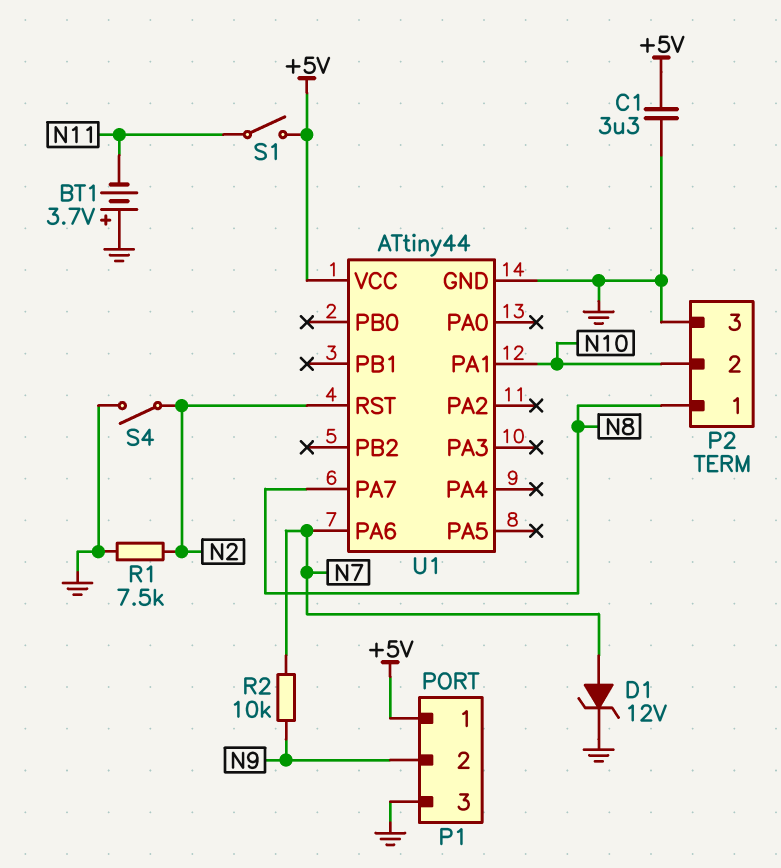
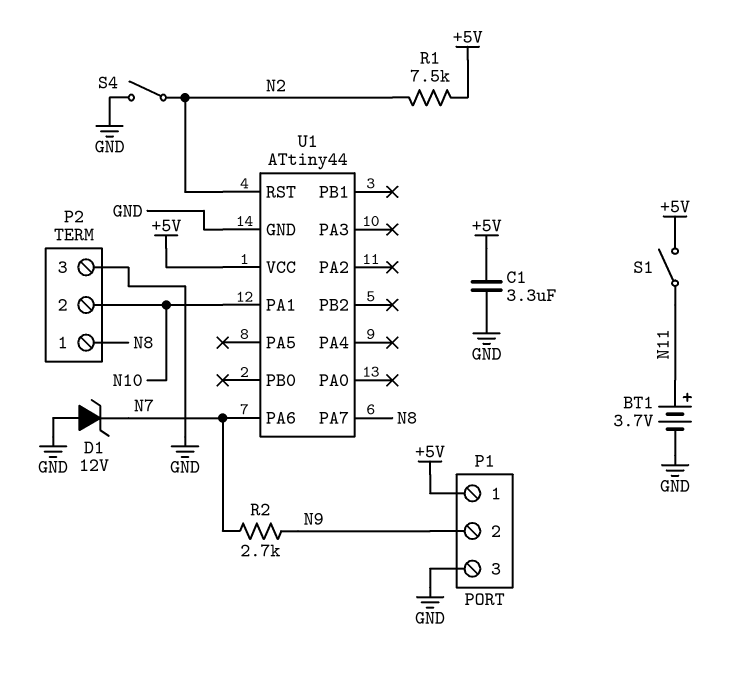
BT1: 3.7V (plus GND, minus N11) -> 3.7V (plus N11, minus GND)
D1: zener 12V (A N7, K GND) -> zener 12V (A GND, K N7)
R1: 7.5k (GND, N2) -> 7.5k (+5V, N2)
R2: 10k (N7, N9) -> 2.7k (N7, N9)

